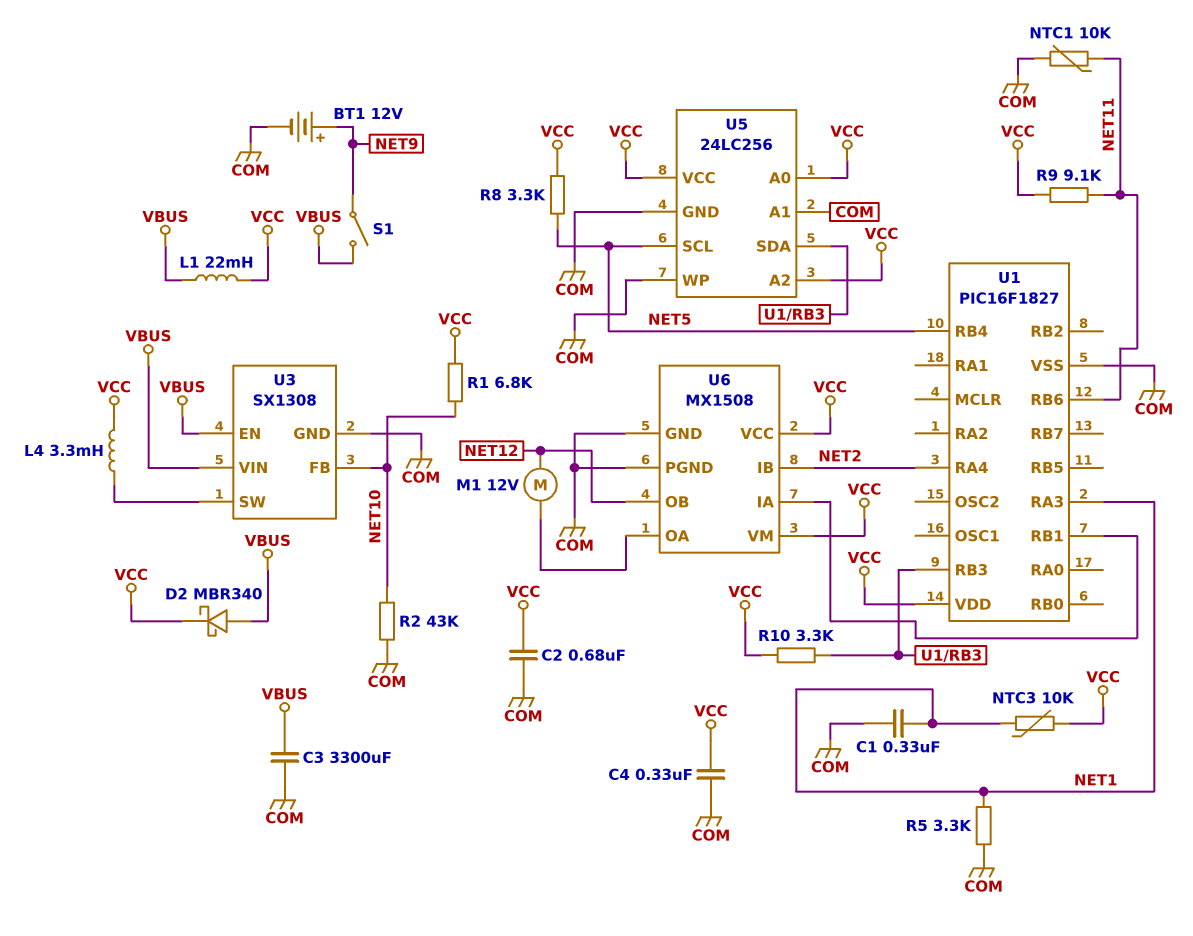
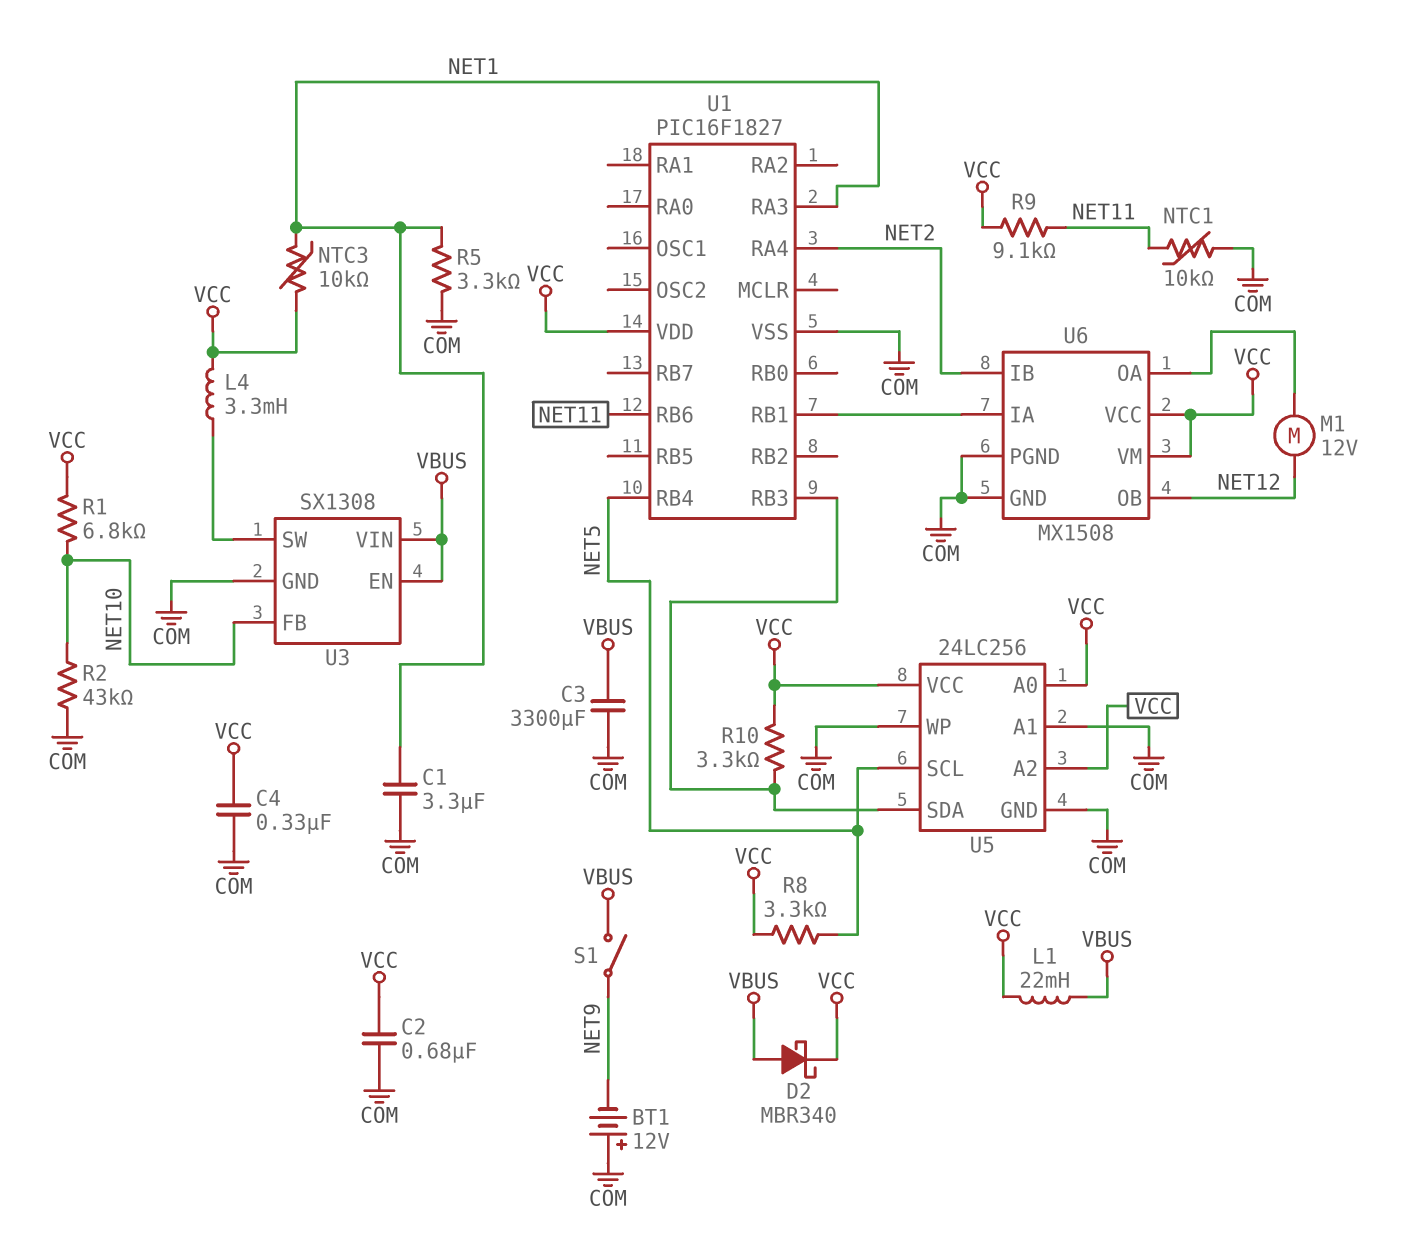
BT1: 12V (plus NET9, minus COM) -> 12V (plus COM, minus NET9)
C1: 330nF (COM, NET1) -> 3.3uF (COM, NET1)

